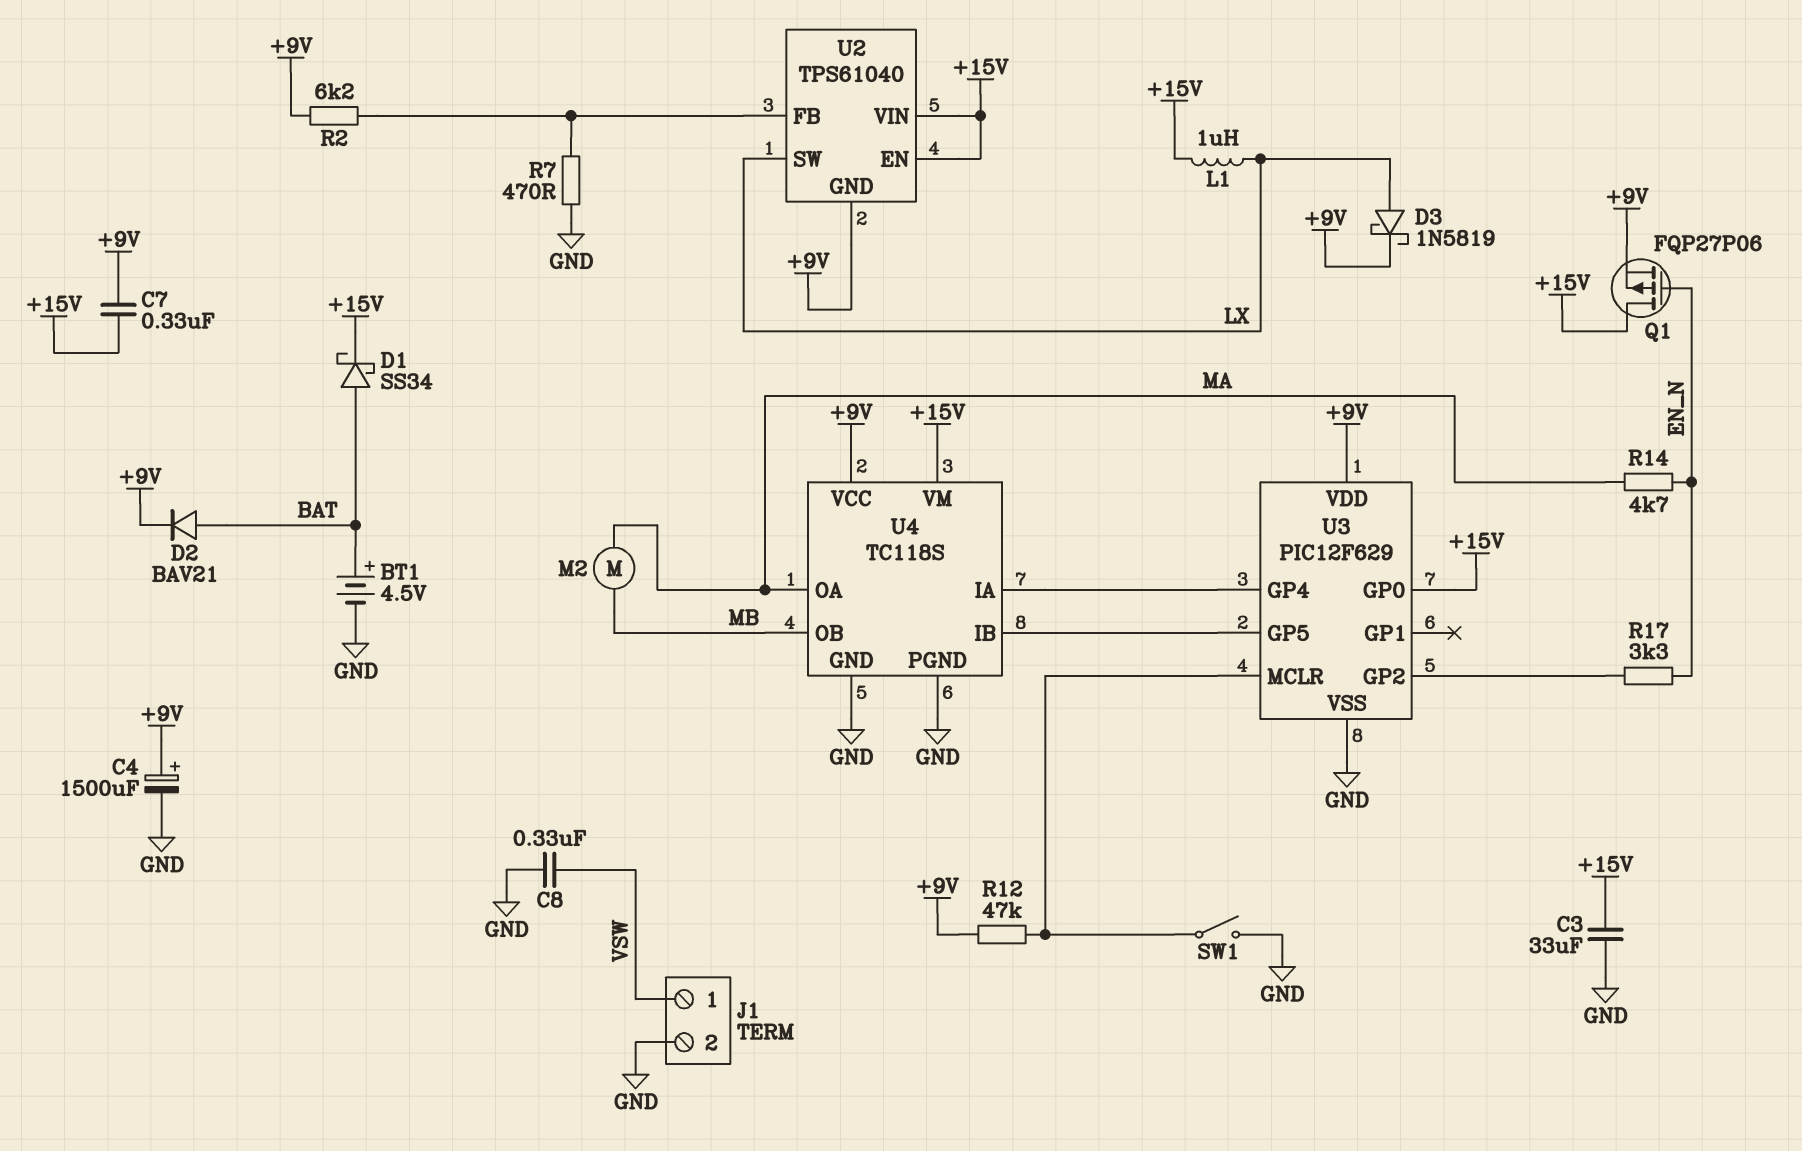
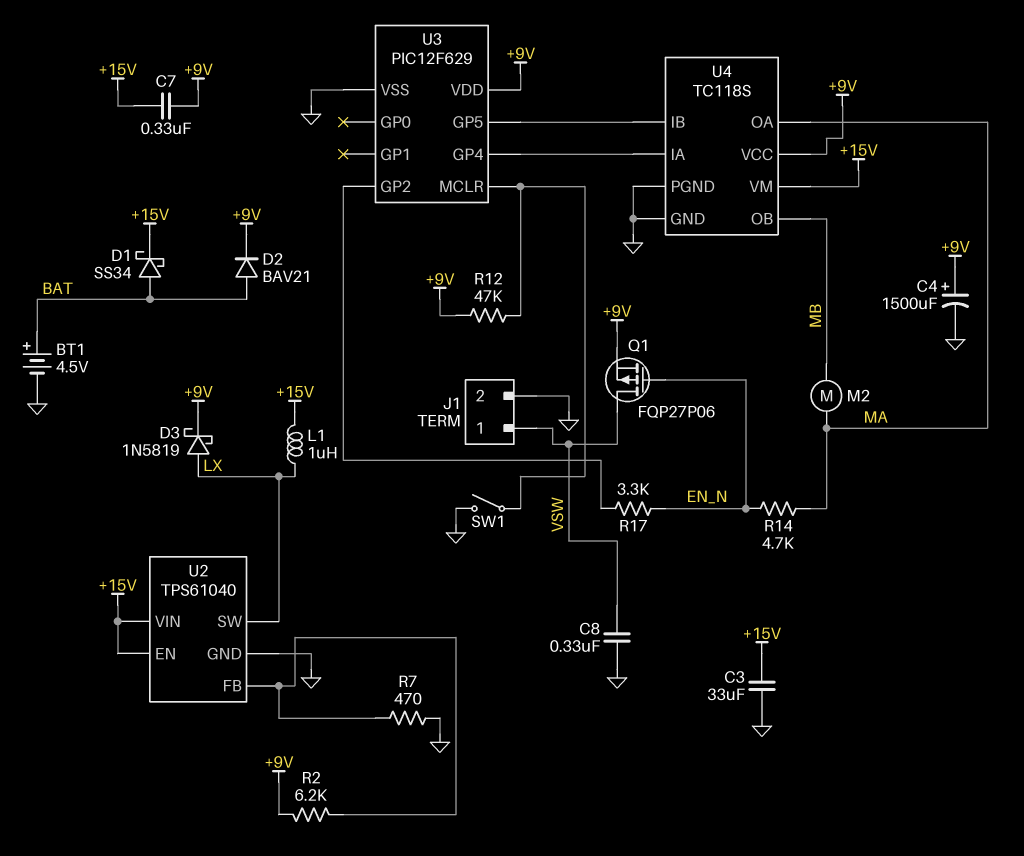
Q1: PMOS FQP27P06 (G EN_N, D +15V, S +9V) -> PMOS FQP27P06 (G EN_N, D VSW, S +9V)
U2 pin GND: +9V -> GND
U3 pin GP0: +15V -> none

